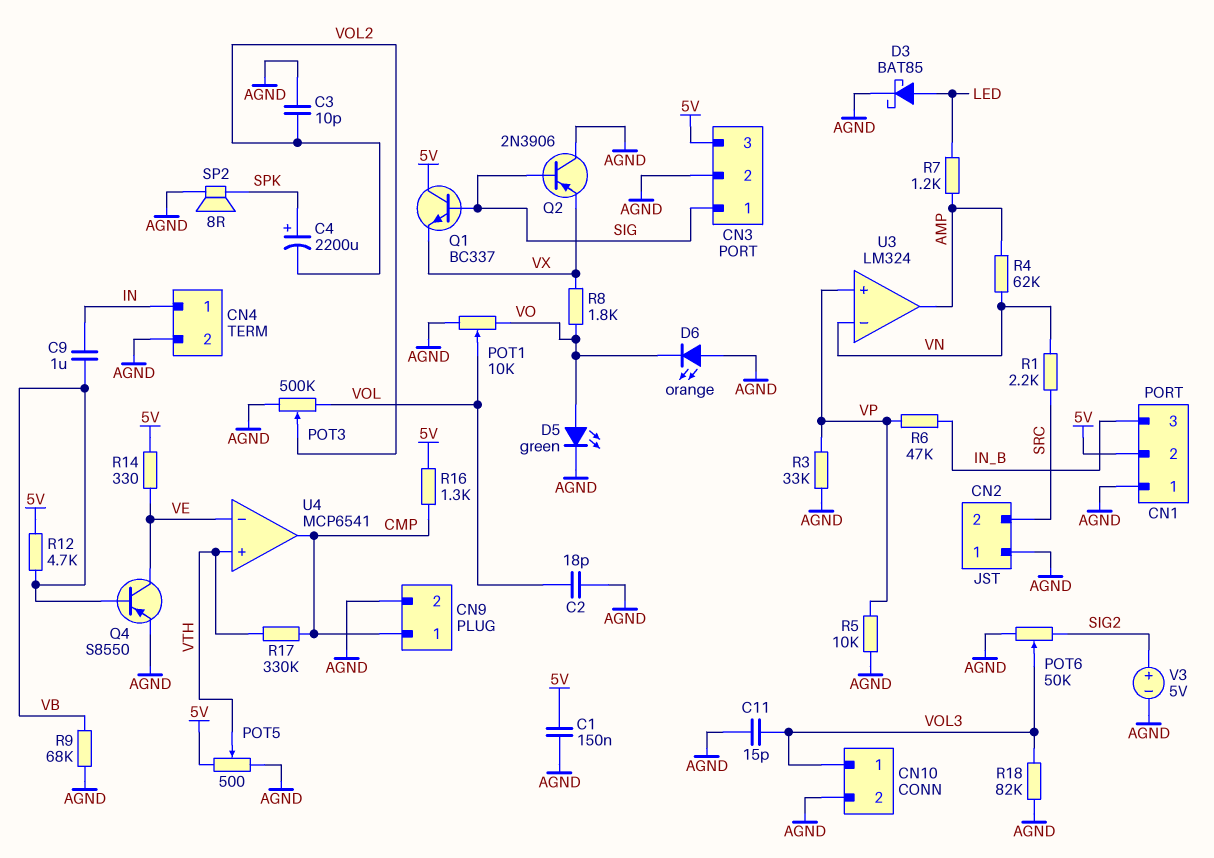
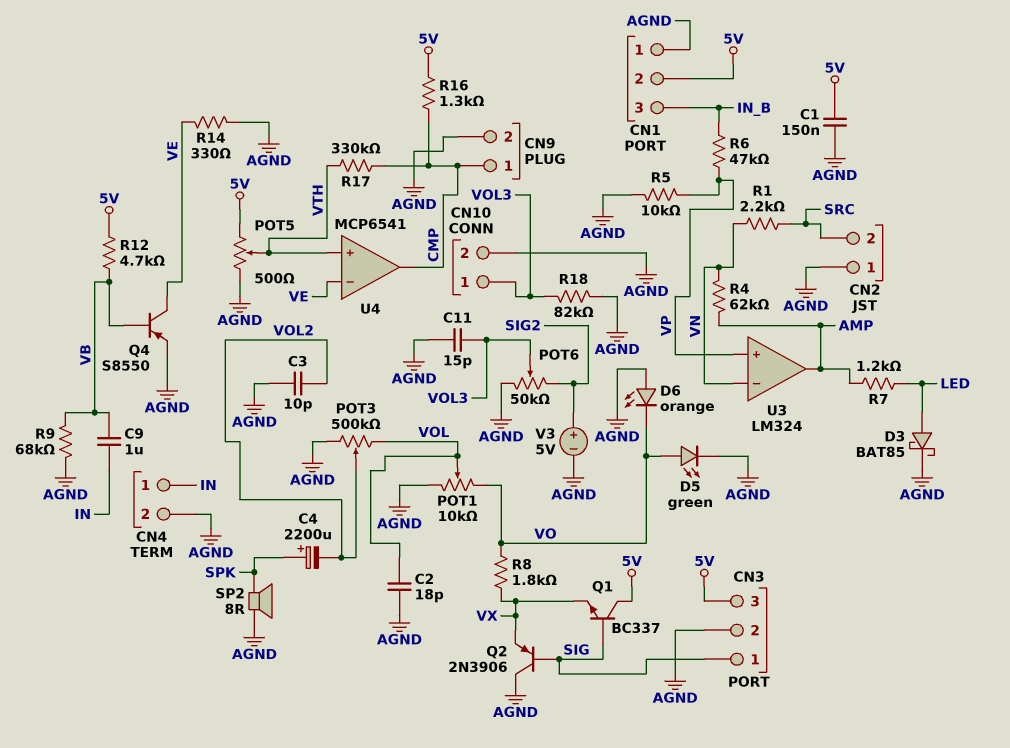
R3: 33k (AGND, VP) -> none
R14: 330 (5V, VE) -> 330 (AGND, VE)

